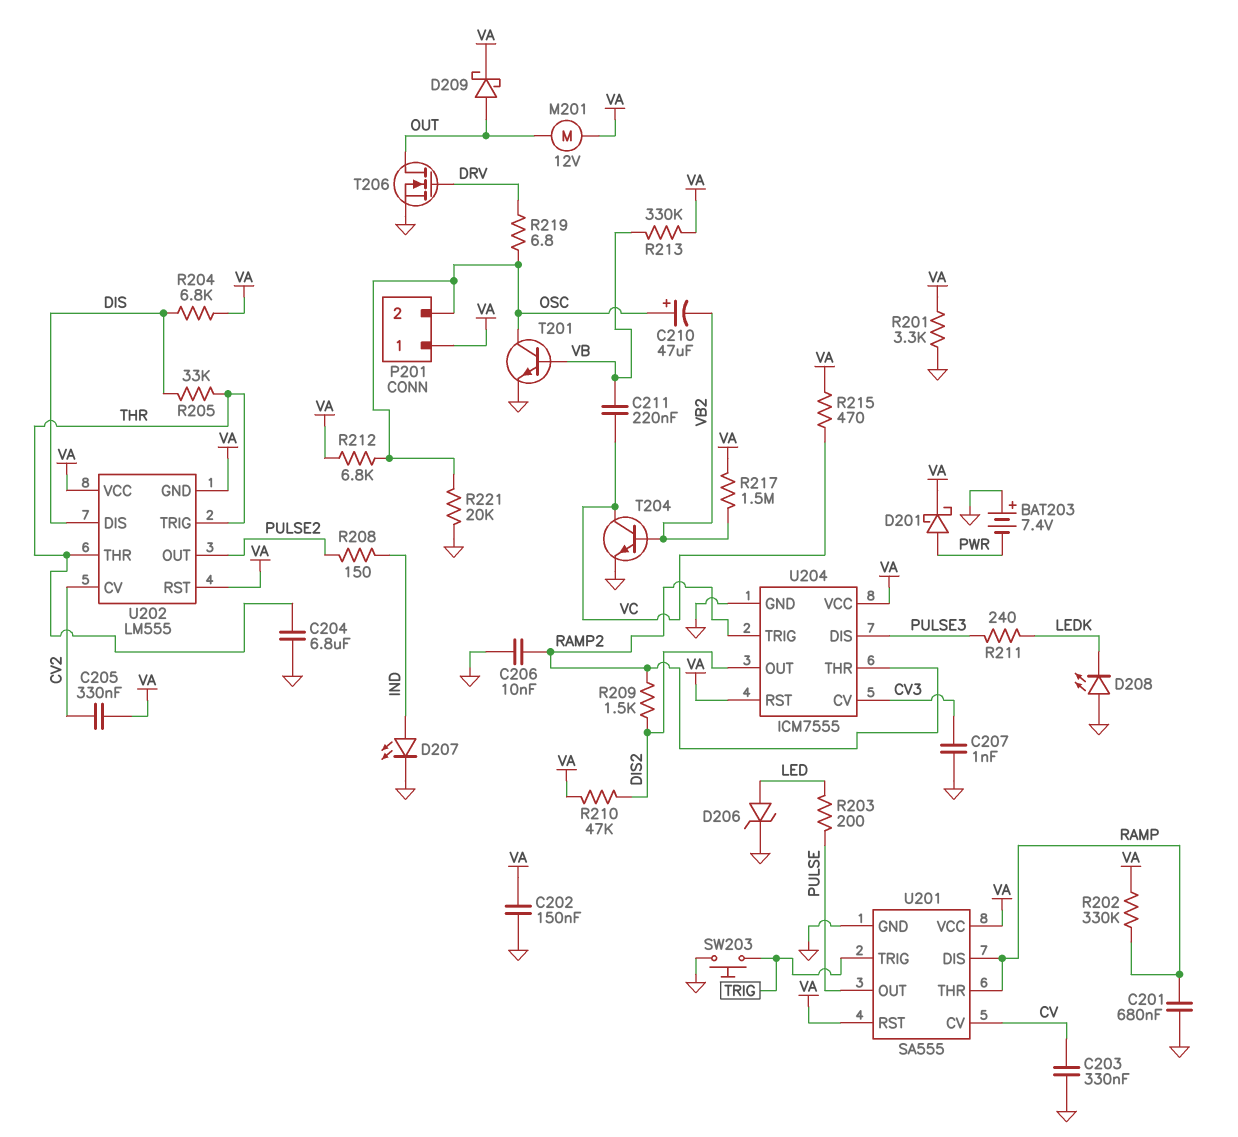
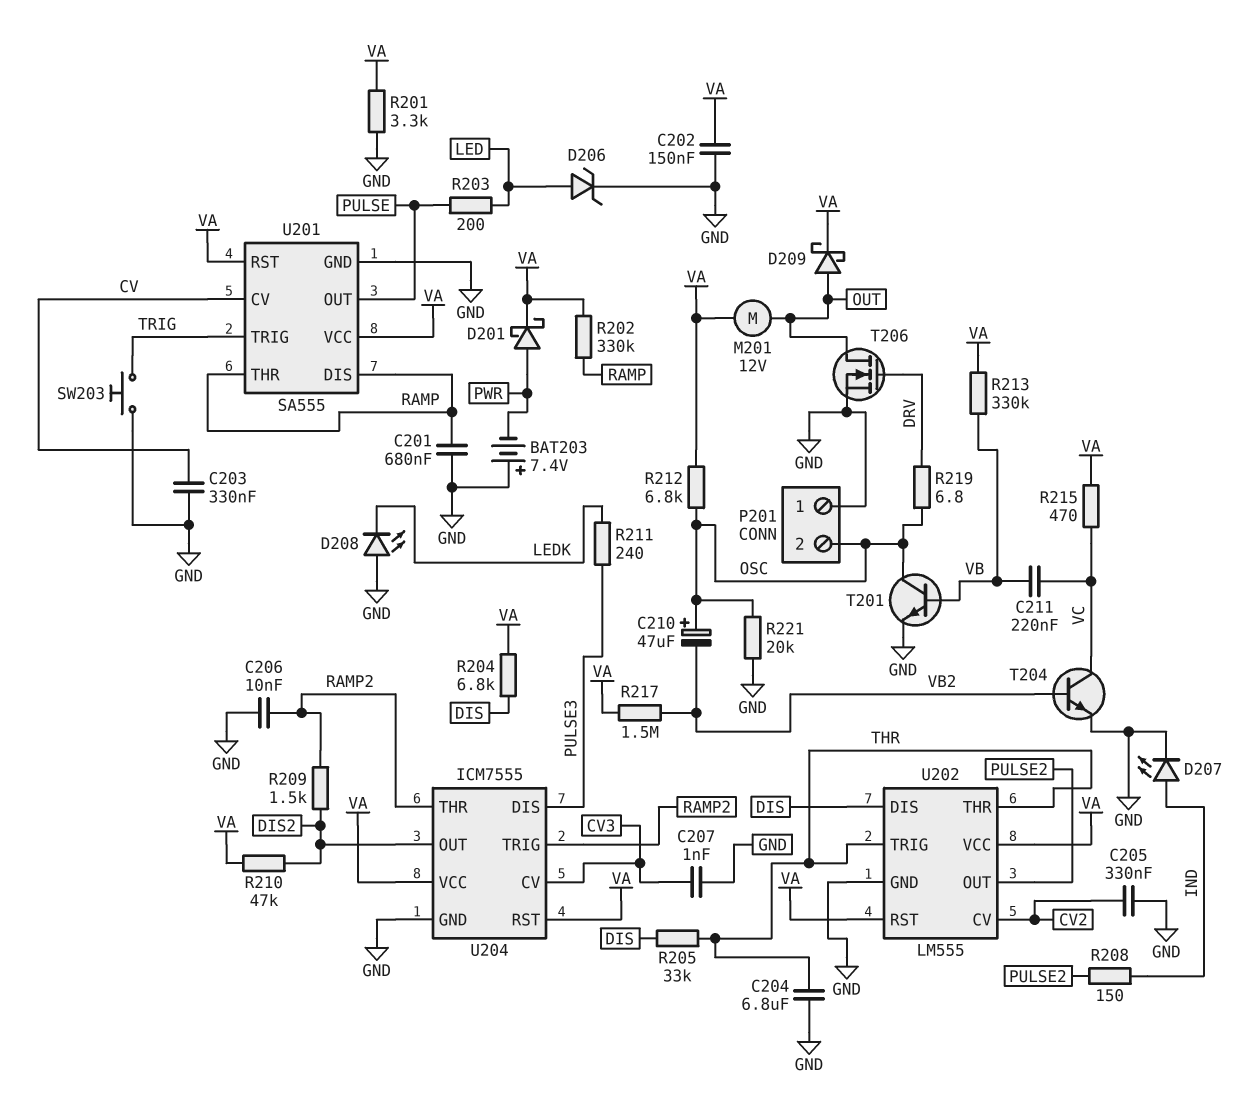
C205: 330nF (CV2, VA) -> 330nF (CV2, GND)
P201 pin 1: VA -> GND
U202 pin GND: VA -> GND

